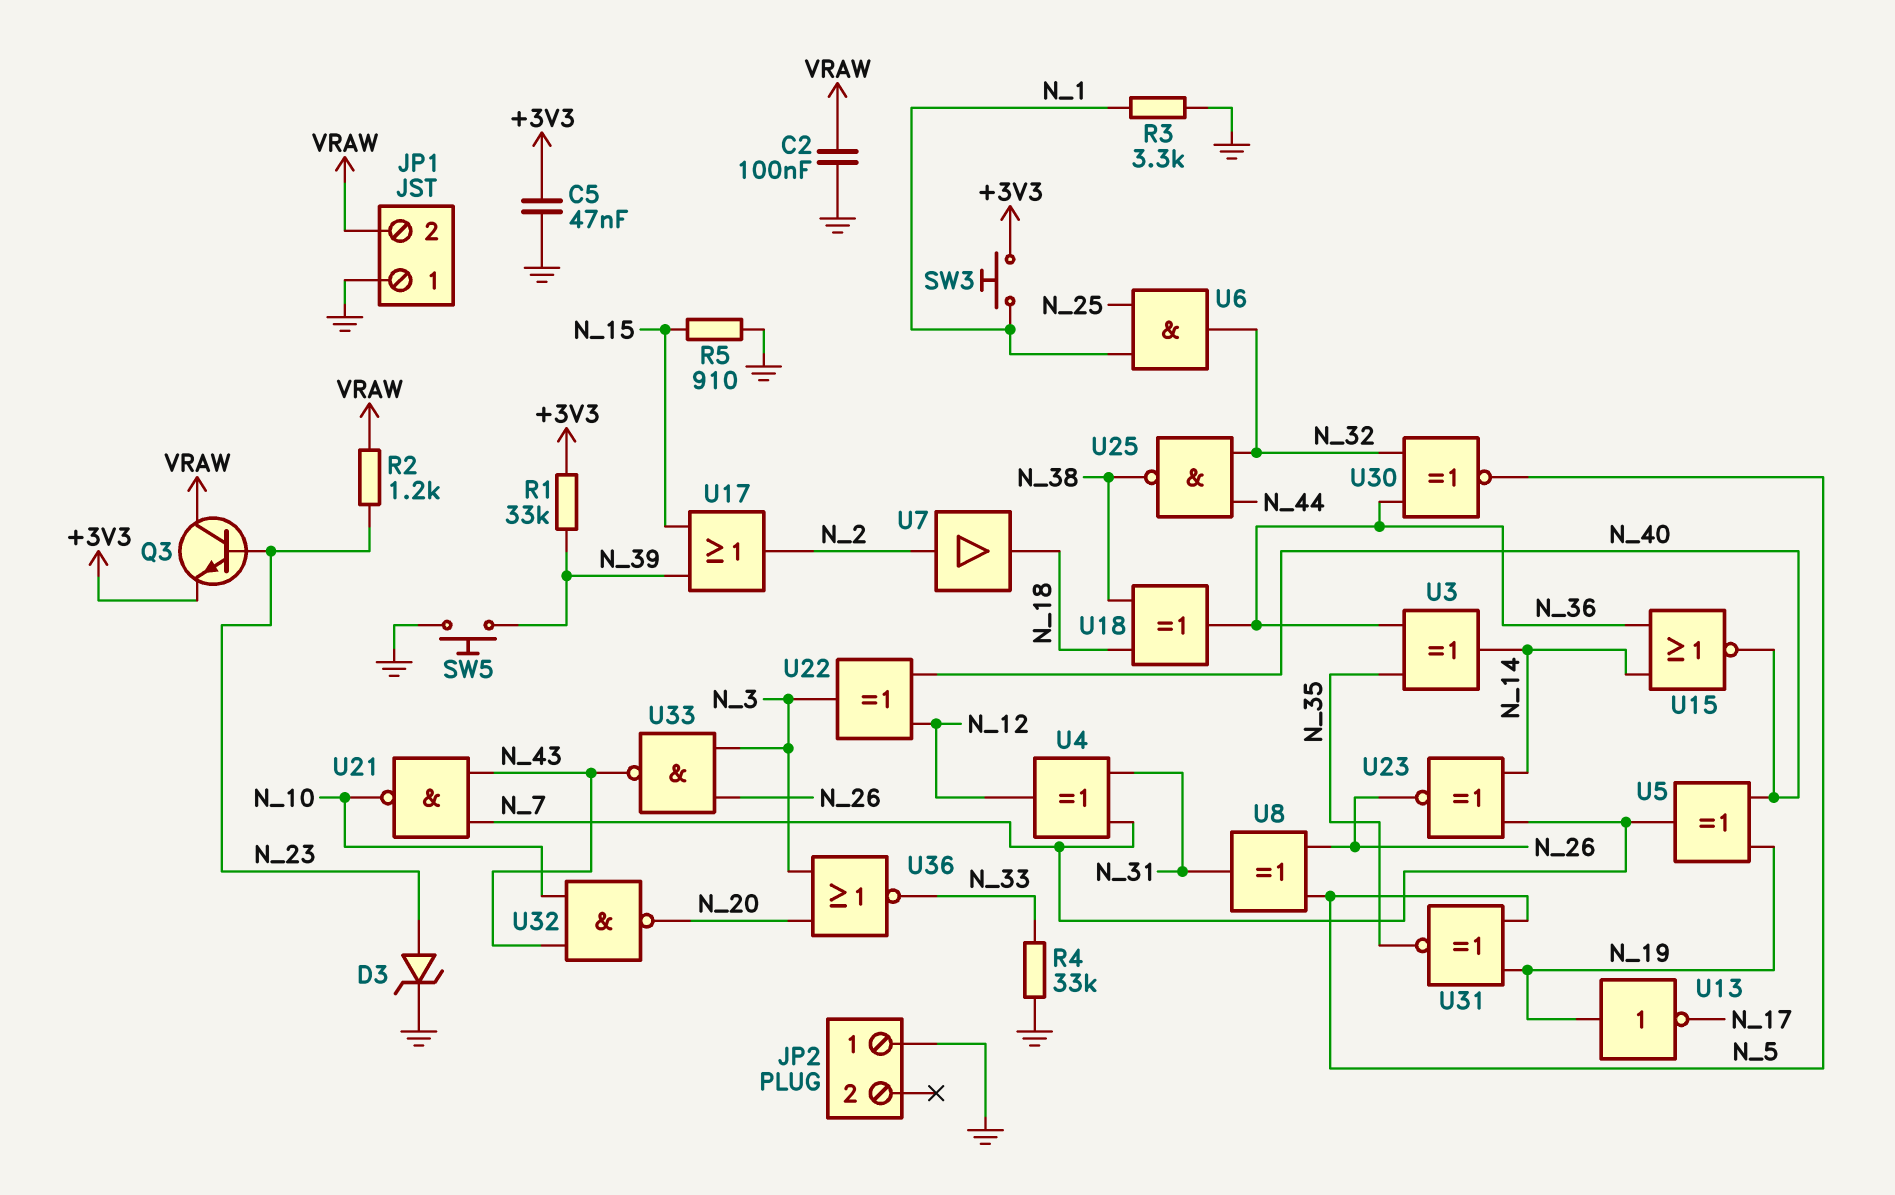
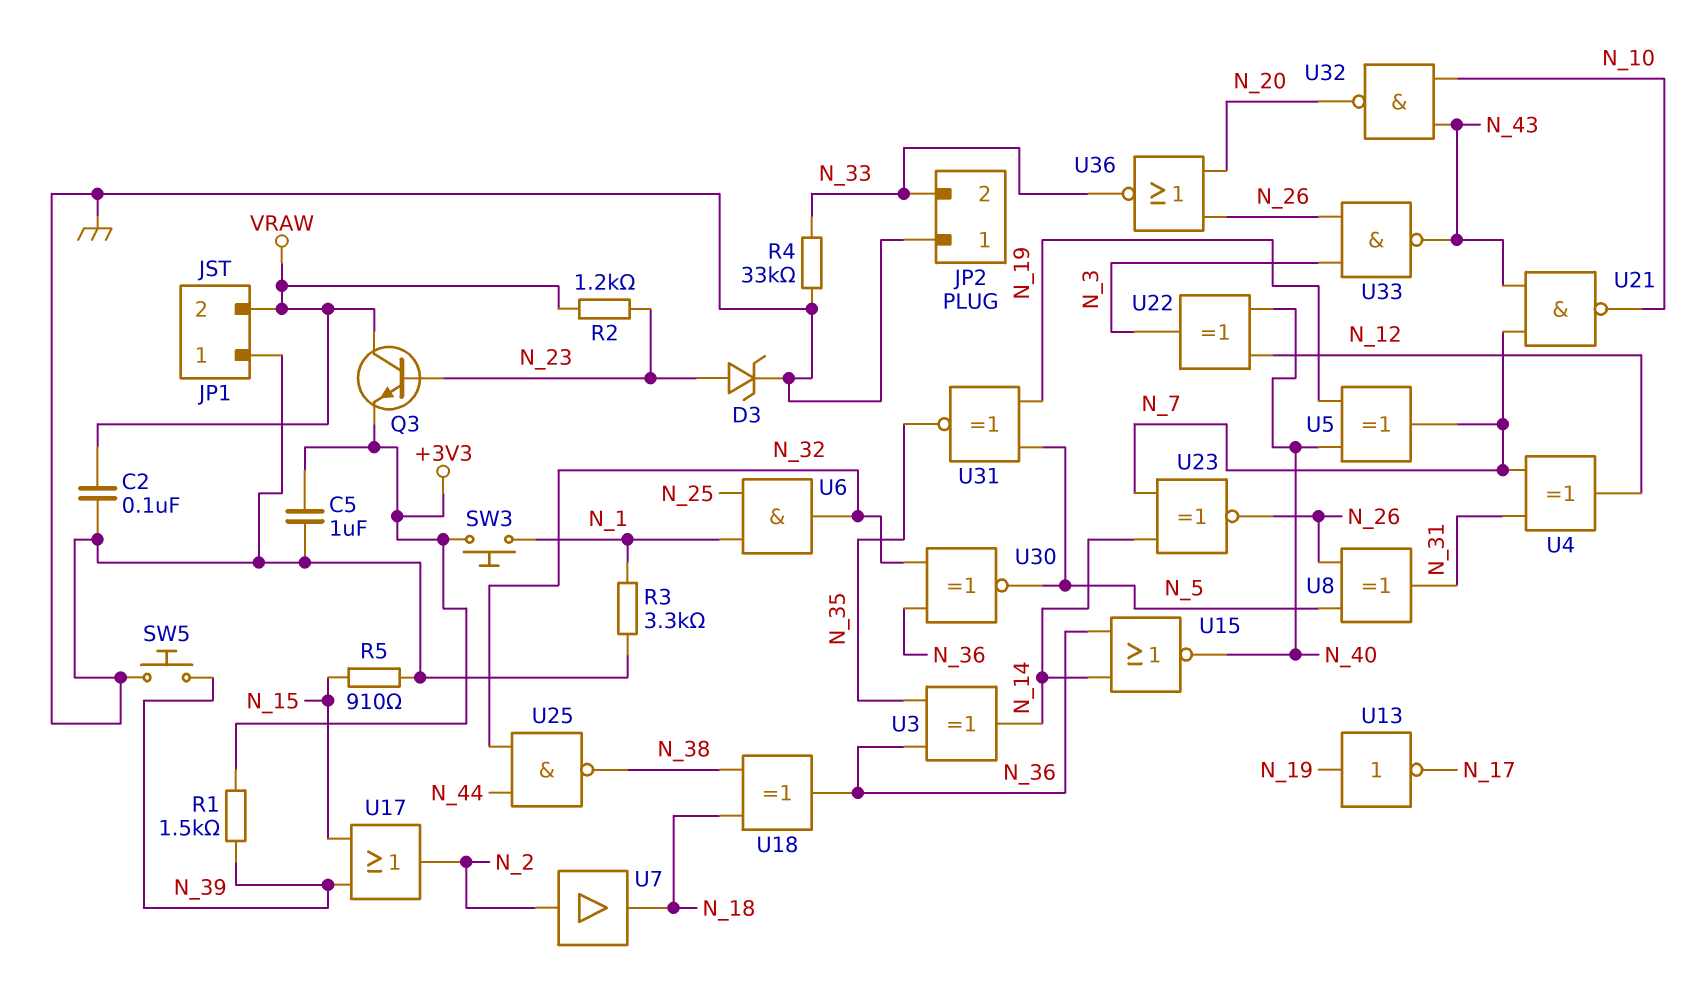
C5: 47nF (+3V3, GND) -> 1uF (+3V3, GND)
JP2 pin 2: none -> N_33
R1: 33k (+3V3, N_39) -> 1.5k (+3V3, N_39)
U36: NOR (in N_3, in N_20, out N_33) -> NOR (in N_20, in N_26, out N_33)

